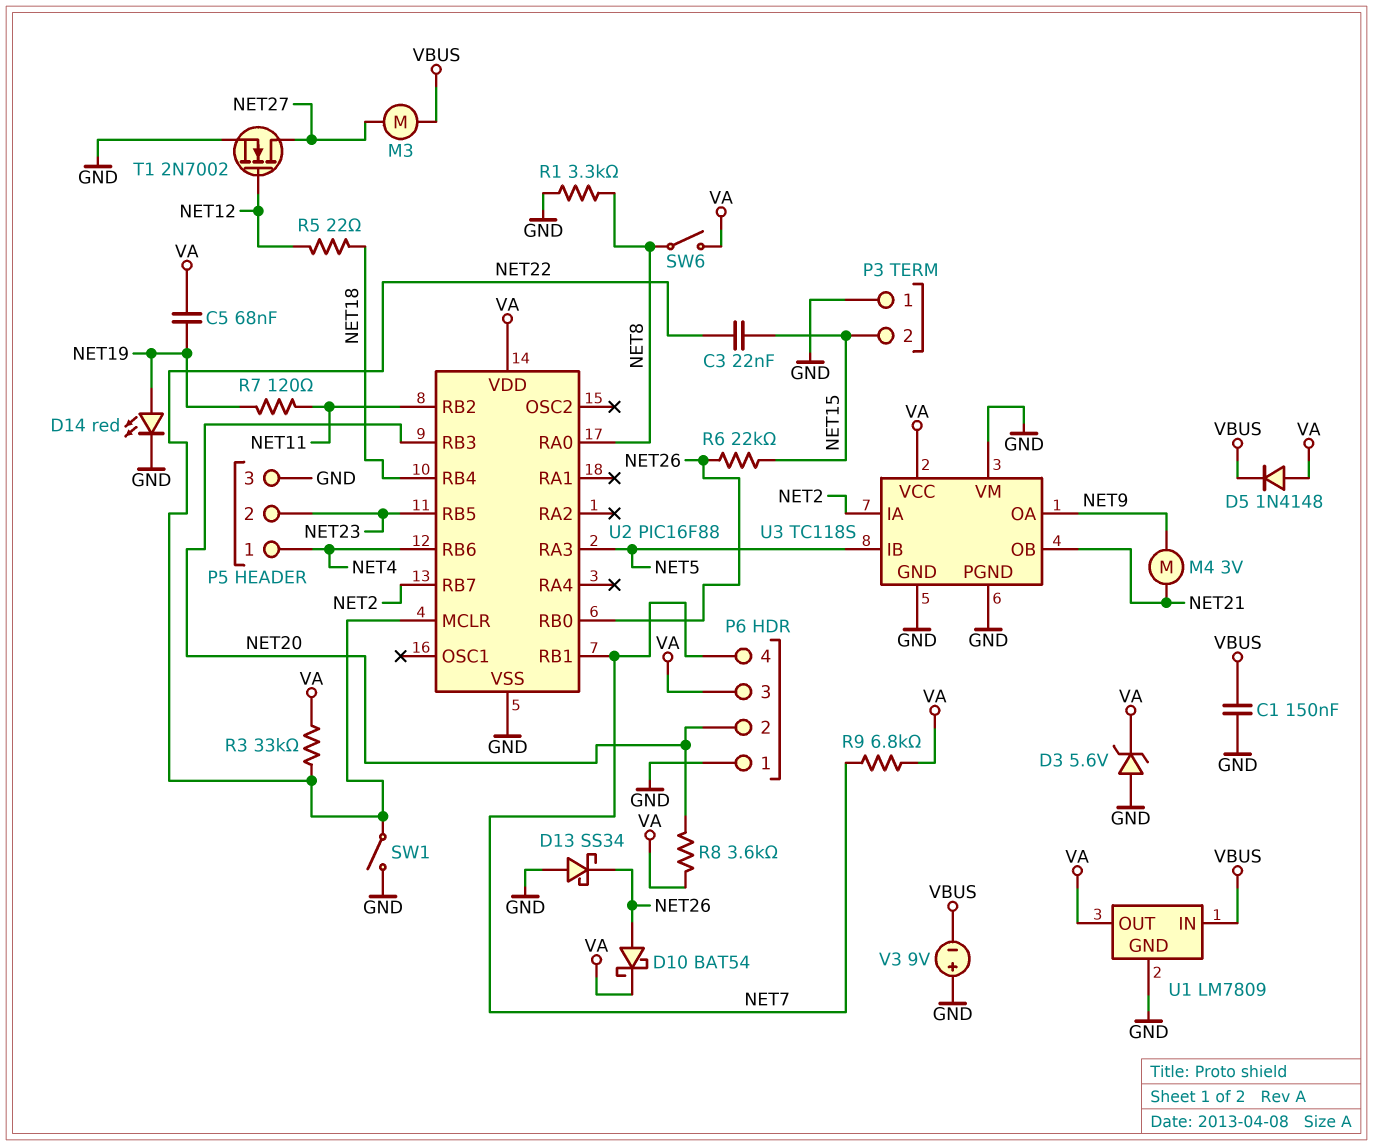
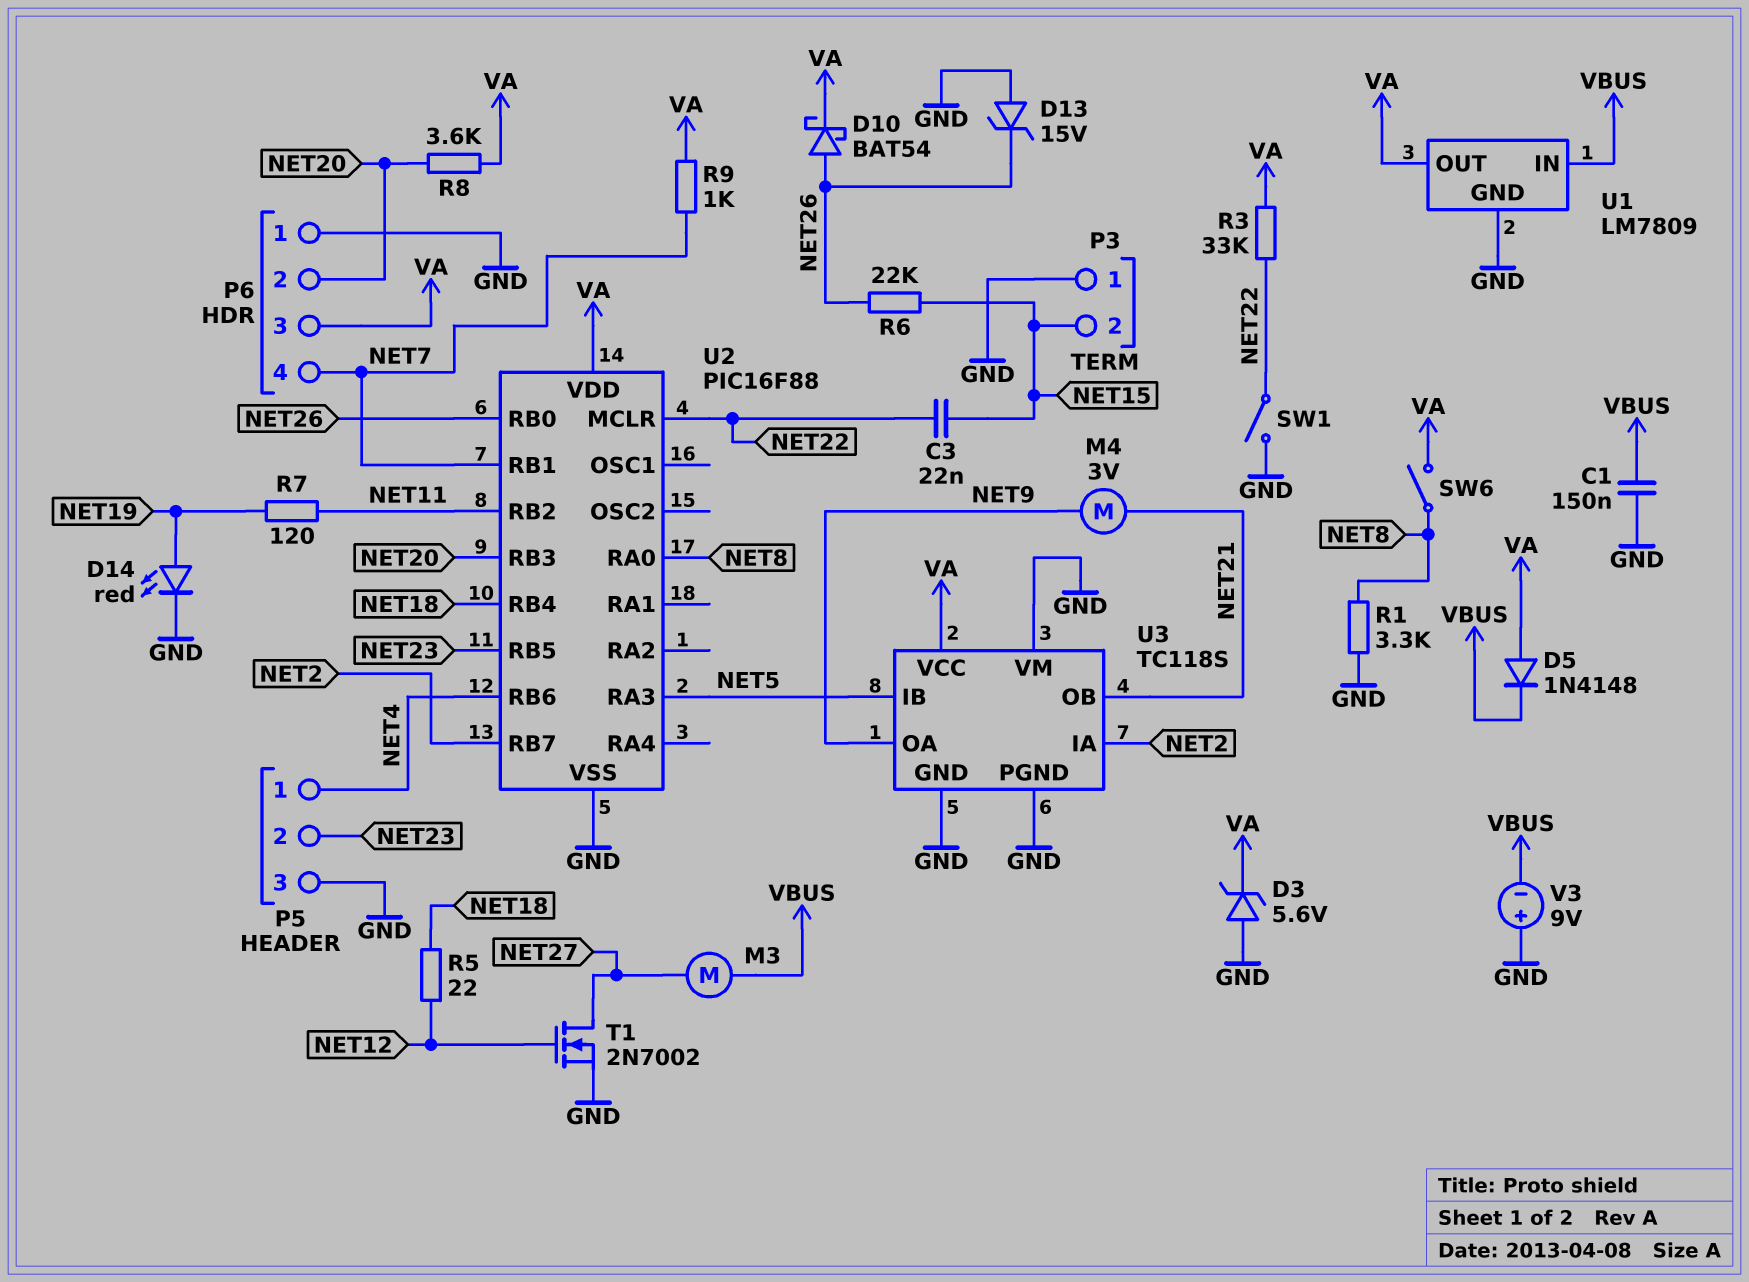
C5: 68nF (NET19, VA) -> none
D13: schottky SS34 (A GND, K NET26) -> zener 15V (A GND, K NET26)
R9: 6.8k (NET7, VA) -> 1k (NET7, VA)

